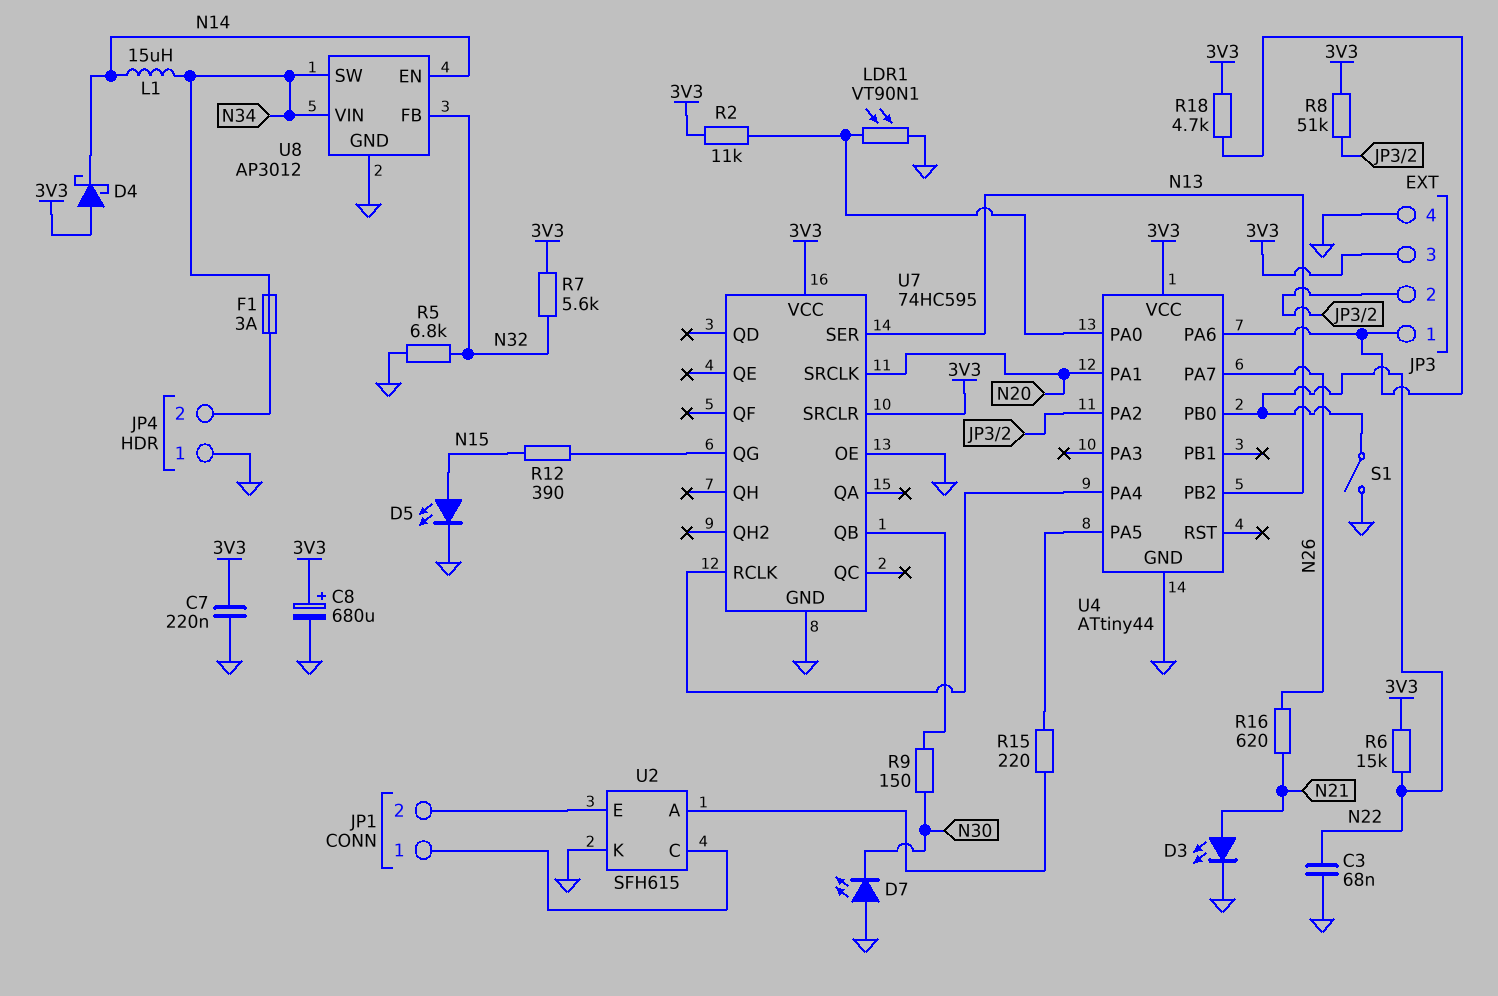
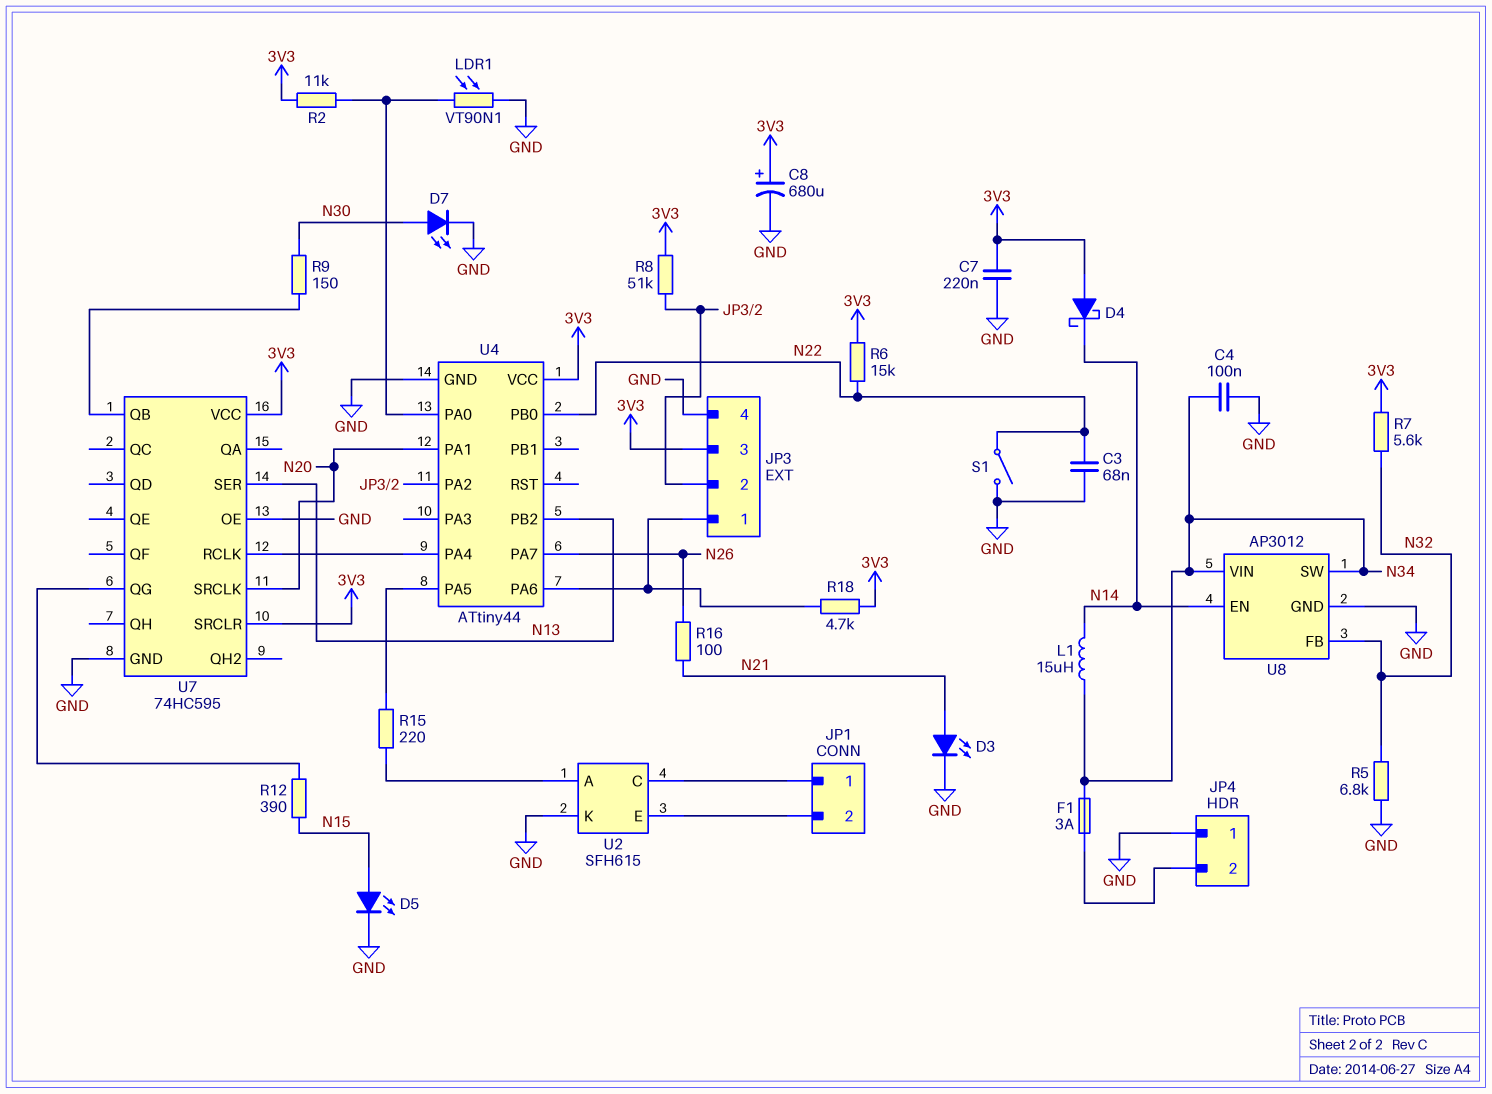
C4: none -> 100nF (GND, N34)
D7: LED (A GND, K N30) -> LED (A N30, K GND)
R16: 620 (N21, N26) -> 100 (N21, N26)

